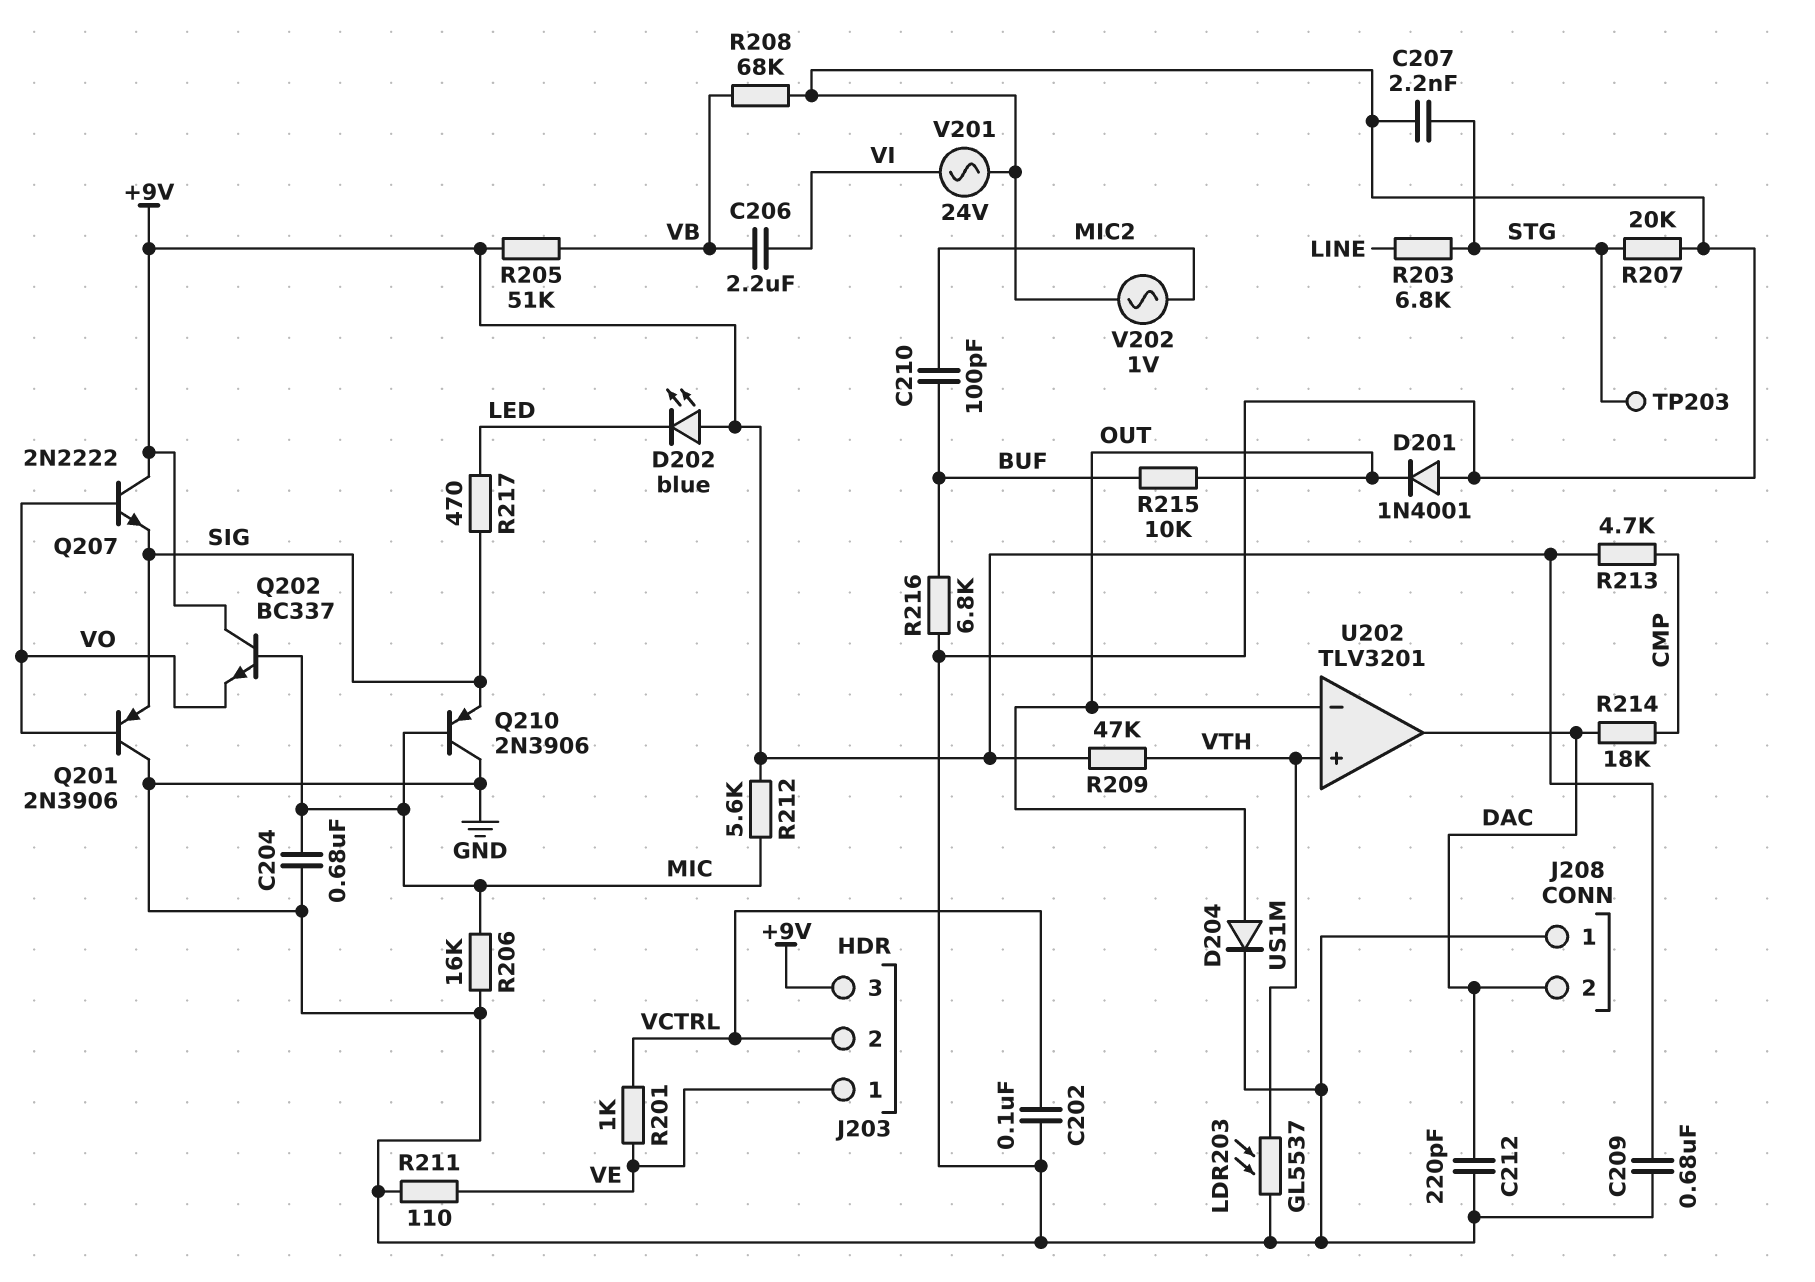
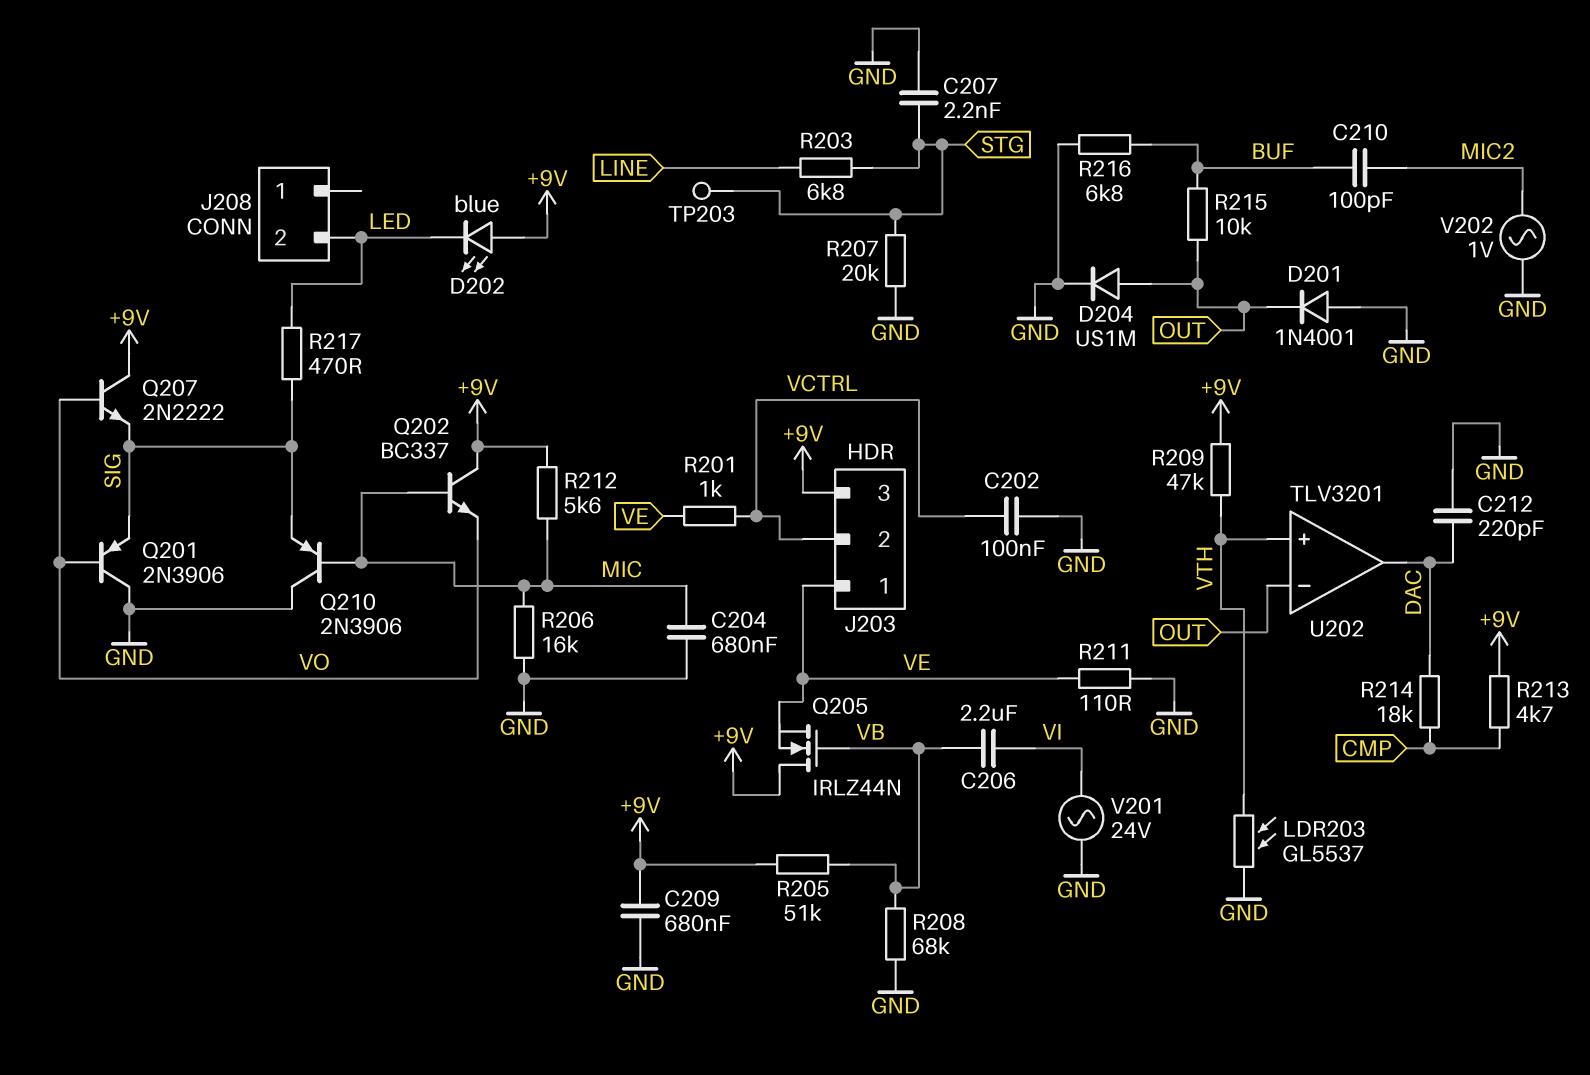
J208 pin 1: GND -> none
J208 pin 2: DAC -> LED
Q205: none -> NMOS IRLZ44N (G VB, D +9V, S VE)

